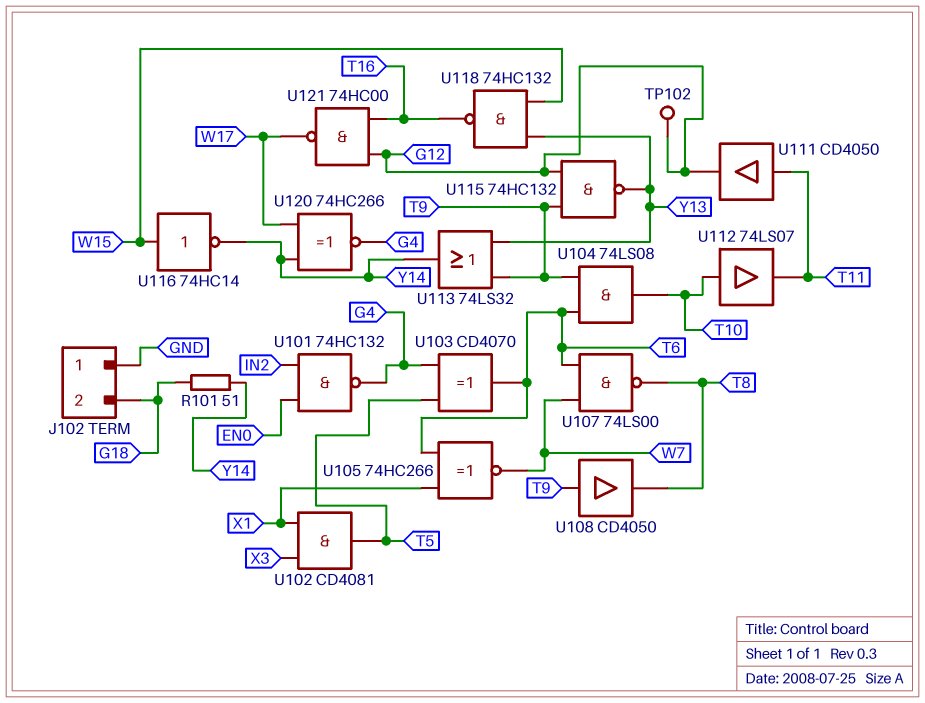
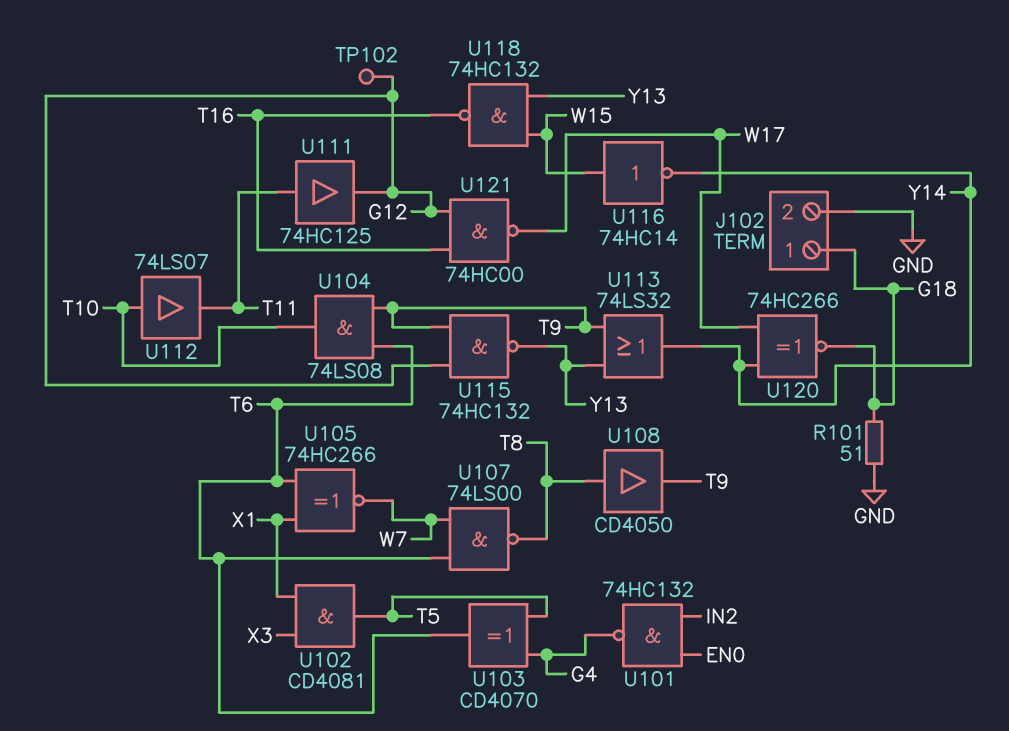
J102 pin 1: GND -> G18
J102 pin 2: G18 -> GND
R101: 51 (G18, Y14) -> 51 (G18, GND)
U108: buffer CD4050 (in T9, out T8) -> buffer CD4050 (in T8, out T9)
U111: buffer CD4050 (in T11, out G12) -> buffer 74HC125 (in T11, out G12)
U120: XNOR 74HC266 (in W17, in Y14, out G4) -> XNOR 74HC266 (in W17, in Y14, out G18)

